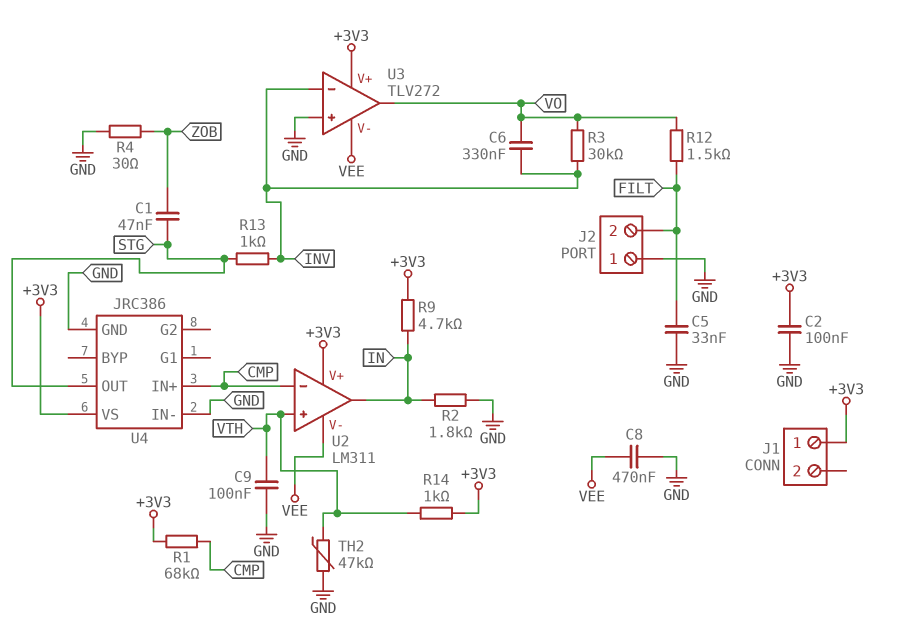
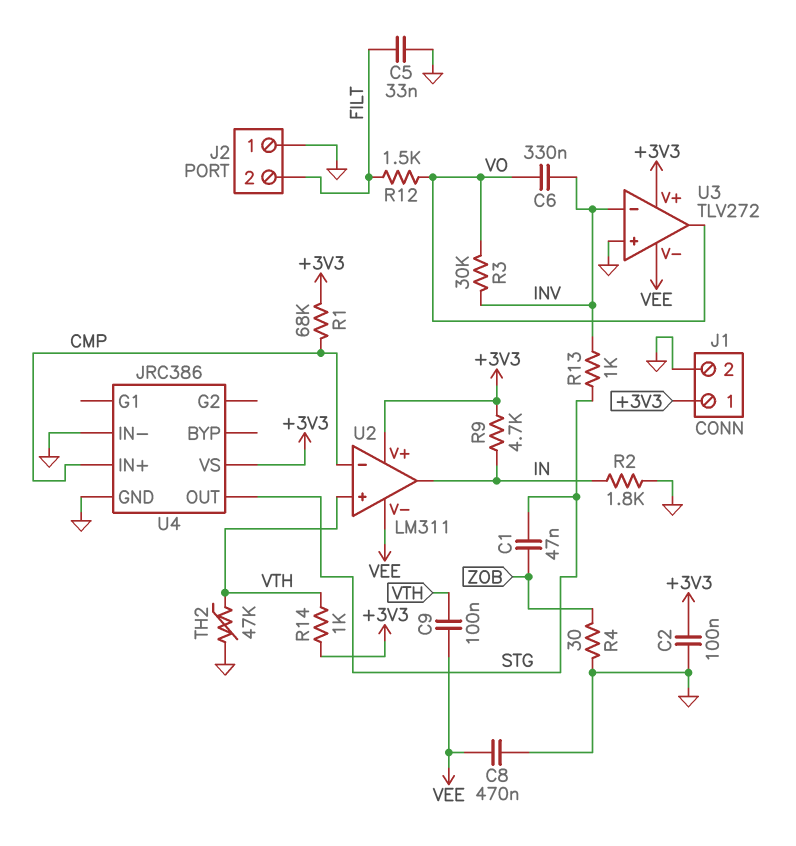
C9: 100nF (GND, VTH) -> 100nF (VEE, VTH)
J1 pin 2: none -> GND

